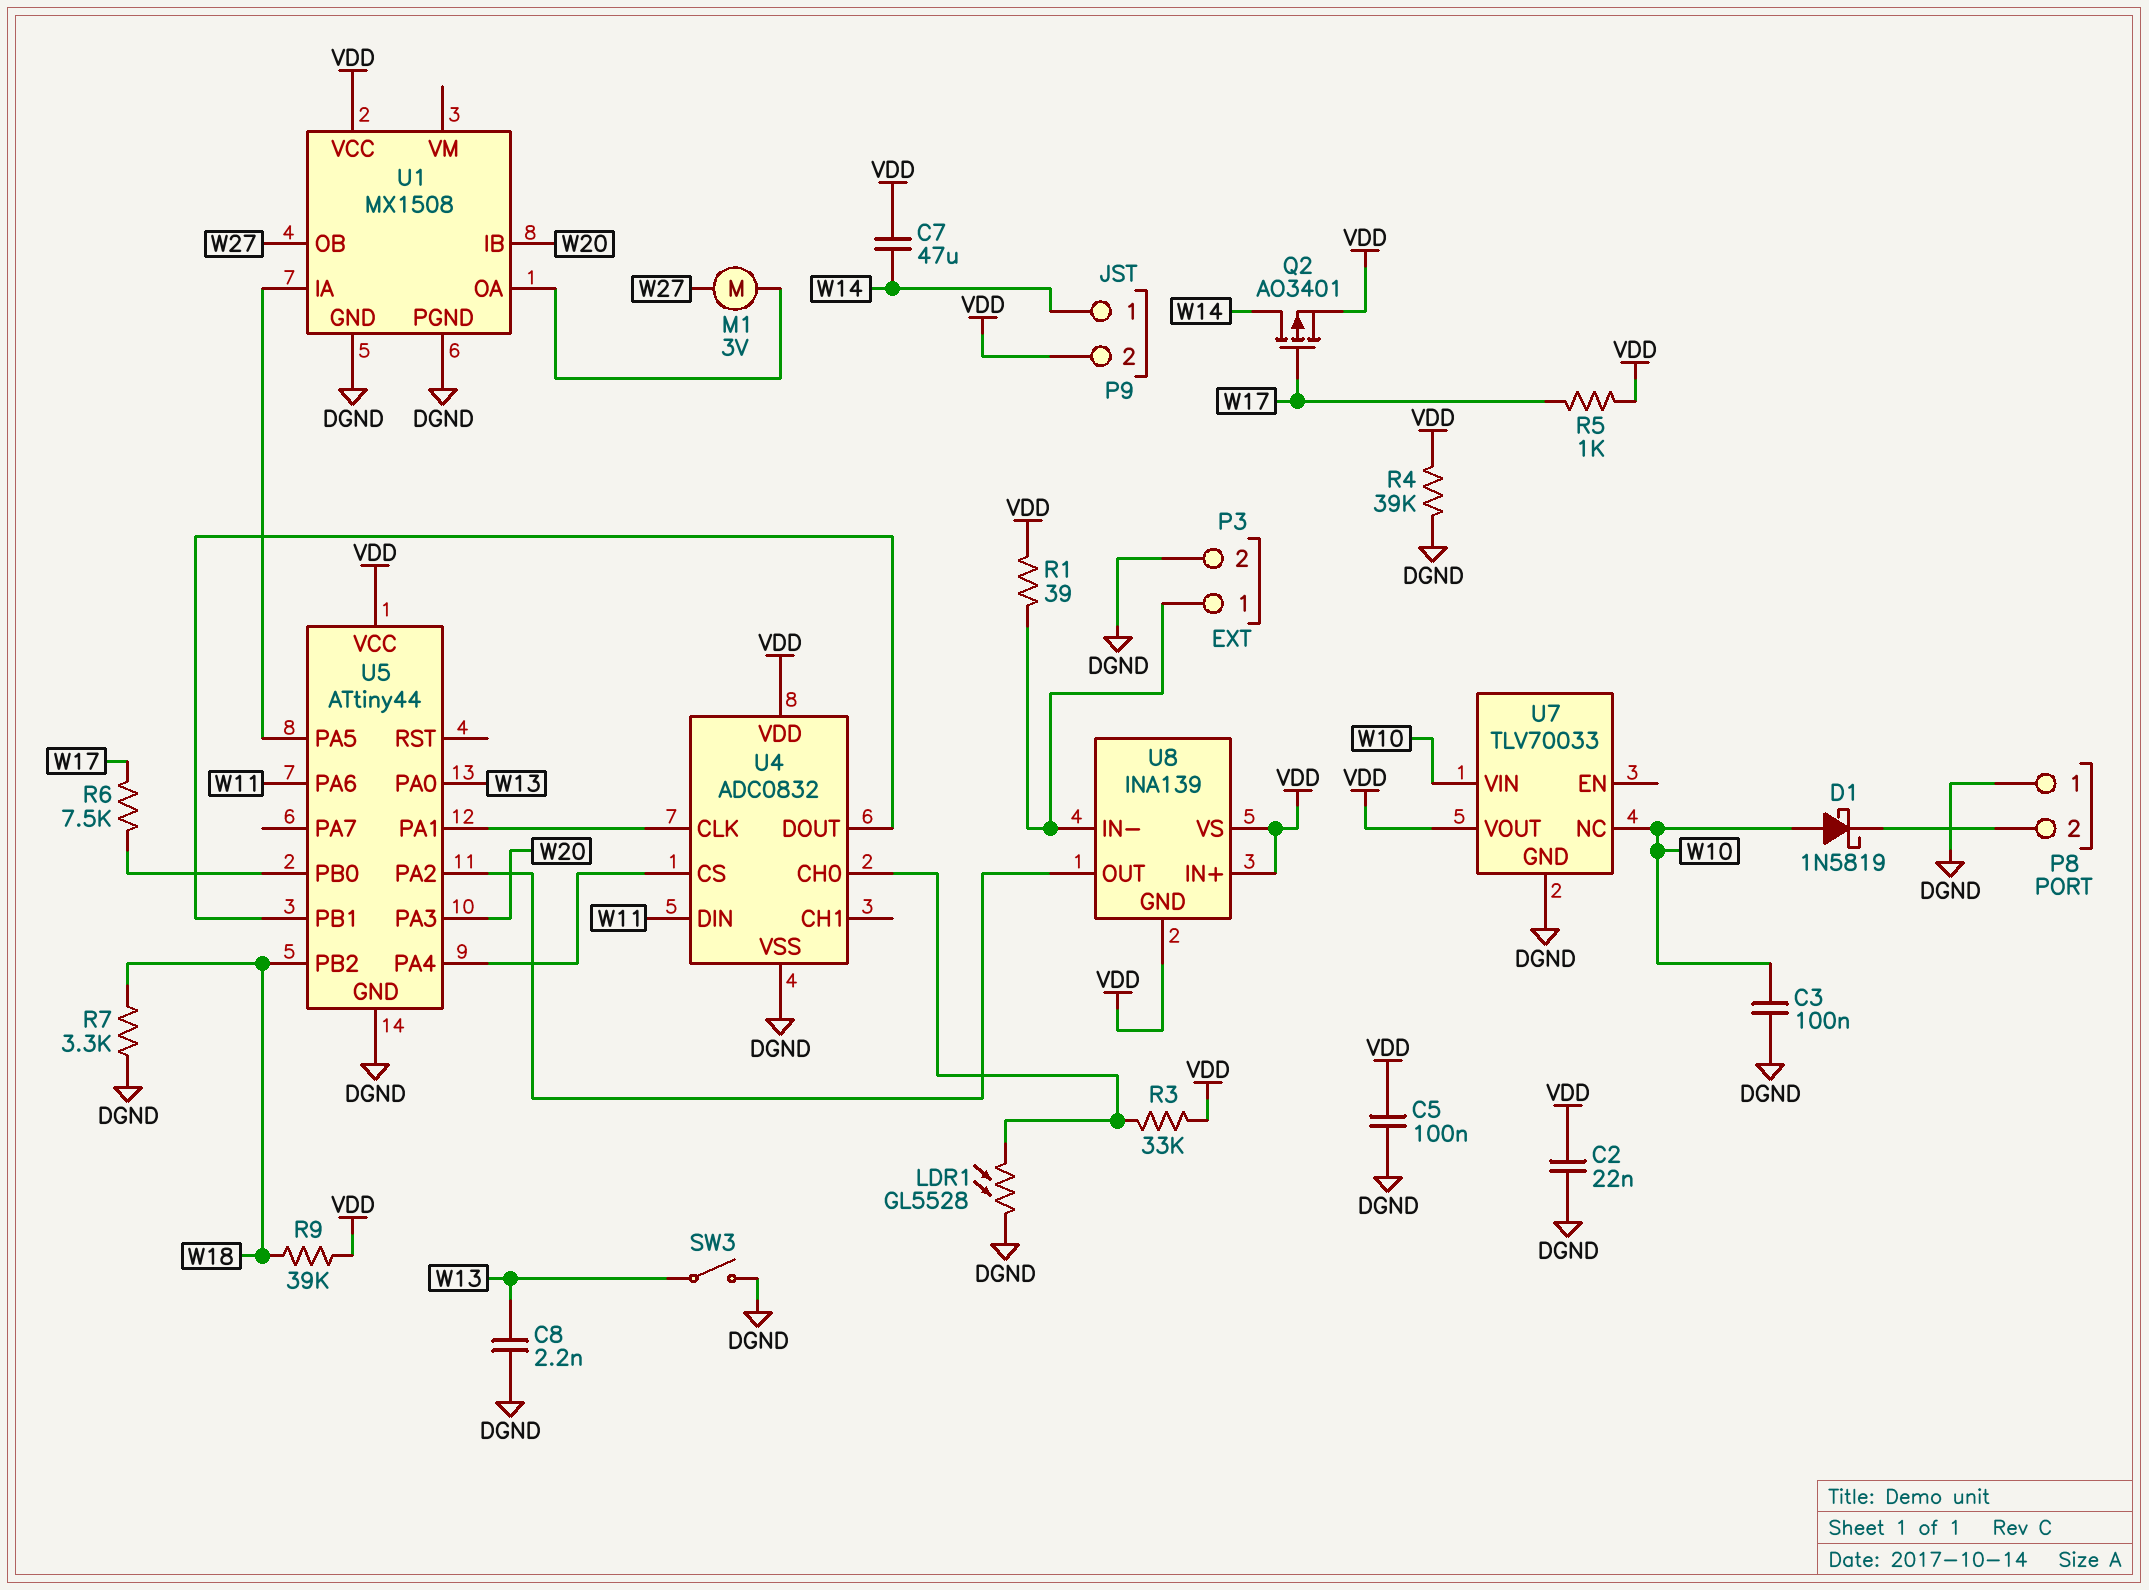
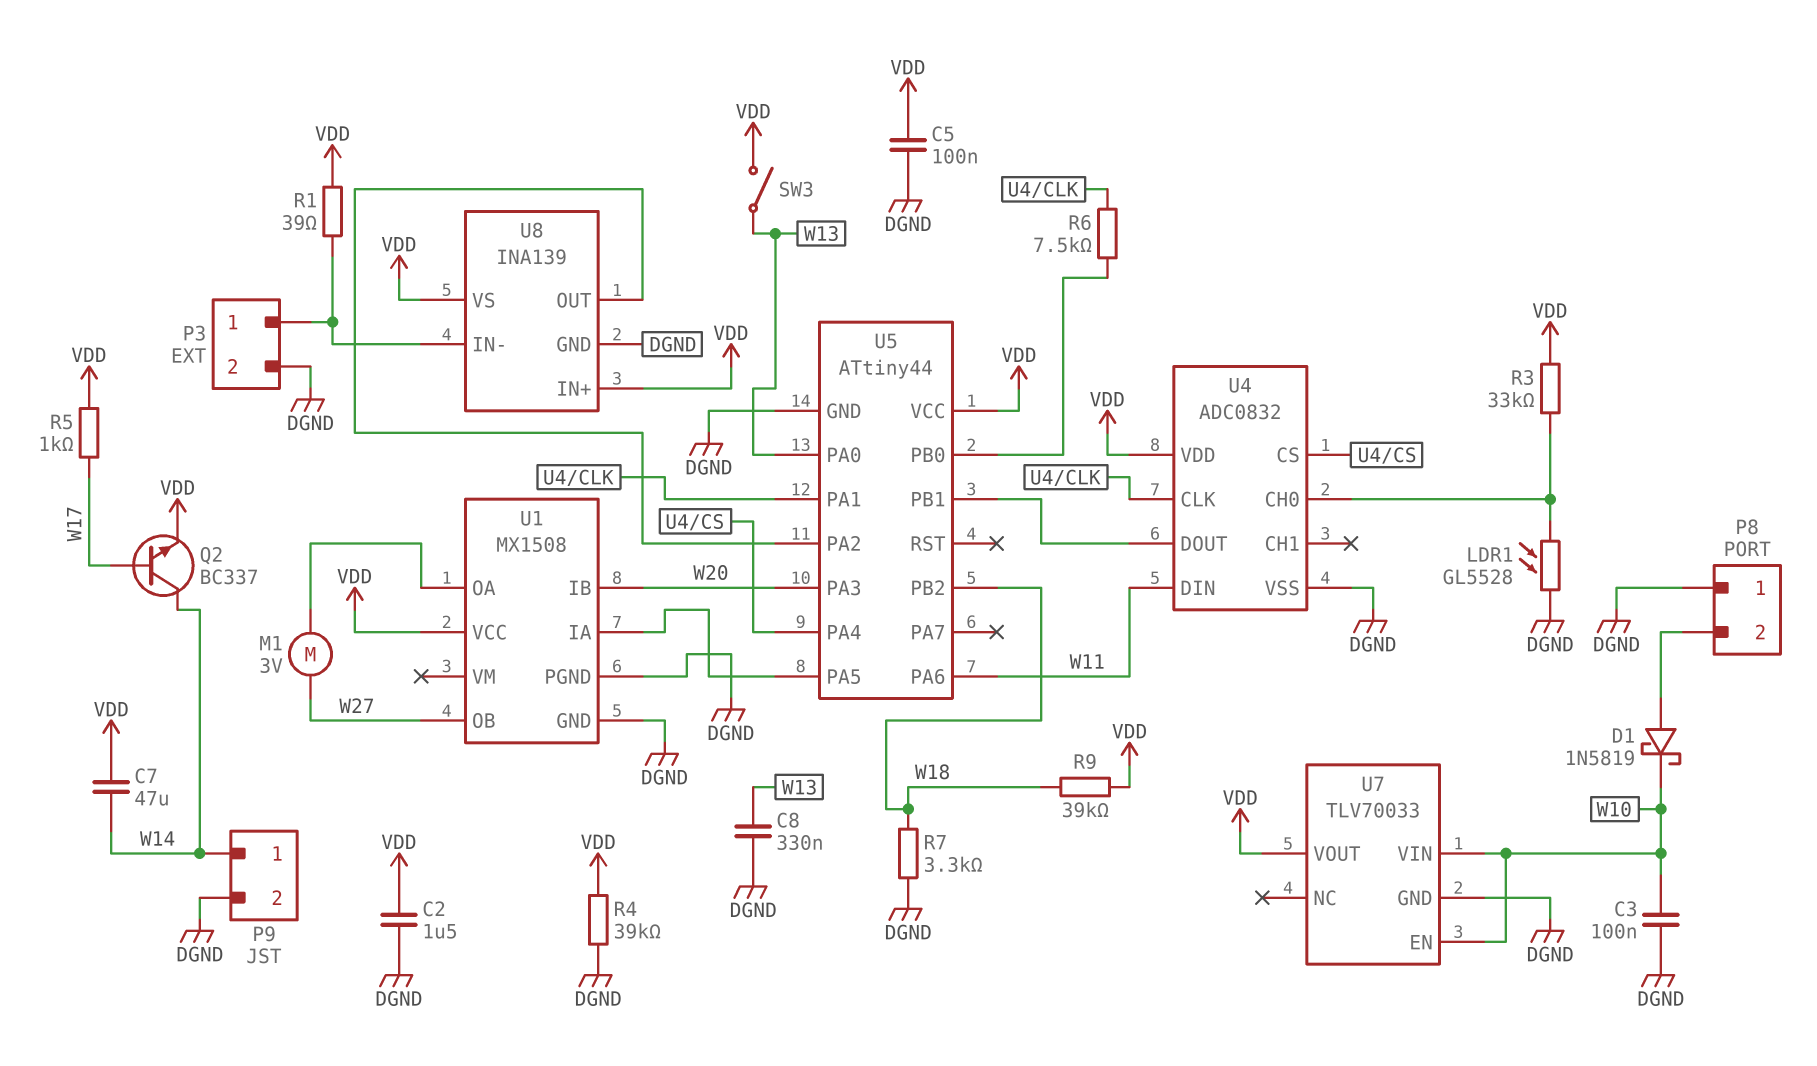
C2: 22nF (DGND, VDD) -> 1.5uF (DGND, VDD)
C8: 2.2nF (DGND, W13) -> 330nF (DGND, W13)
D1: schottky 1N5819 (A W10, K P8/2) -> schottky 1N5819 (A P8/2, K W10)
P9 pin 2: VDD -> DGND
Q2: PMOS AO3401 (G W17, D W14, S VDD) -> NPN BC337 (B W17, C W14, E VDD)
R6: 7.5k (U5/PB0, W17) -> 7.5k (U4/CLK, U5/PB0)
SW3: switch (DGND, W13) -> switch (VDD, W13)
U7 pin EN: none -> W10
U7 pin NC: W10 -> none
U8 pin GND: VDD -> DGND

